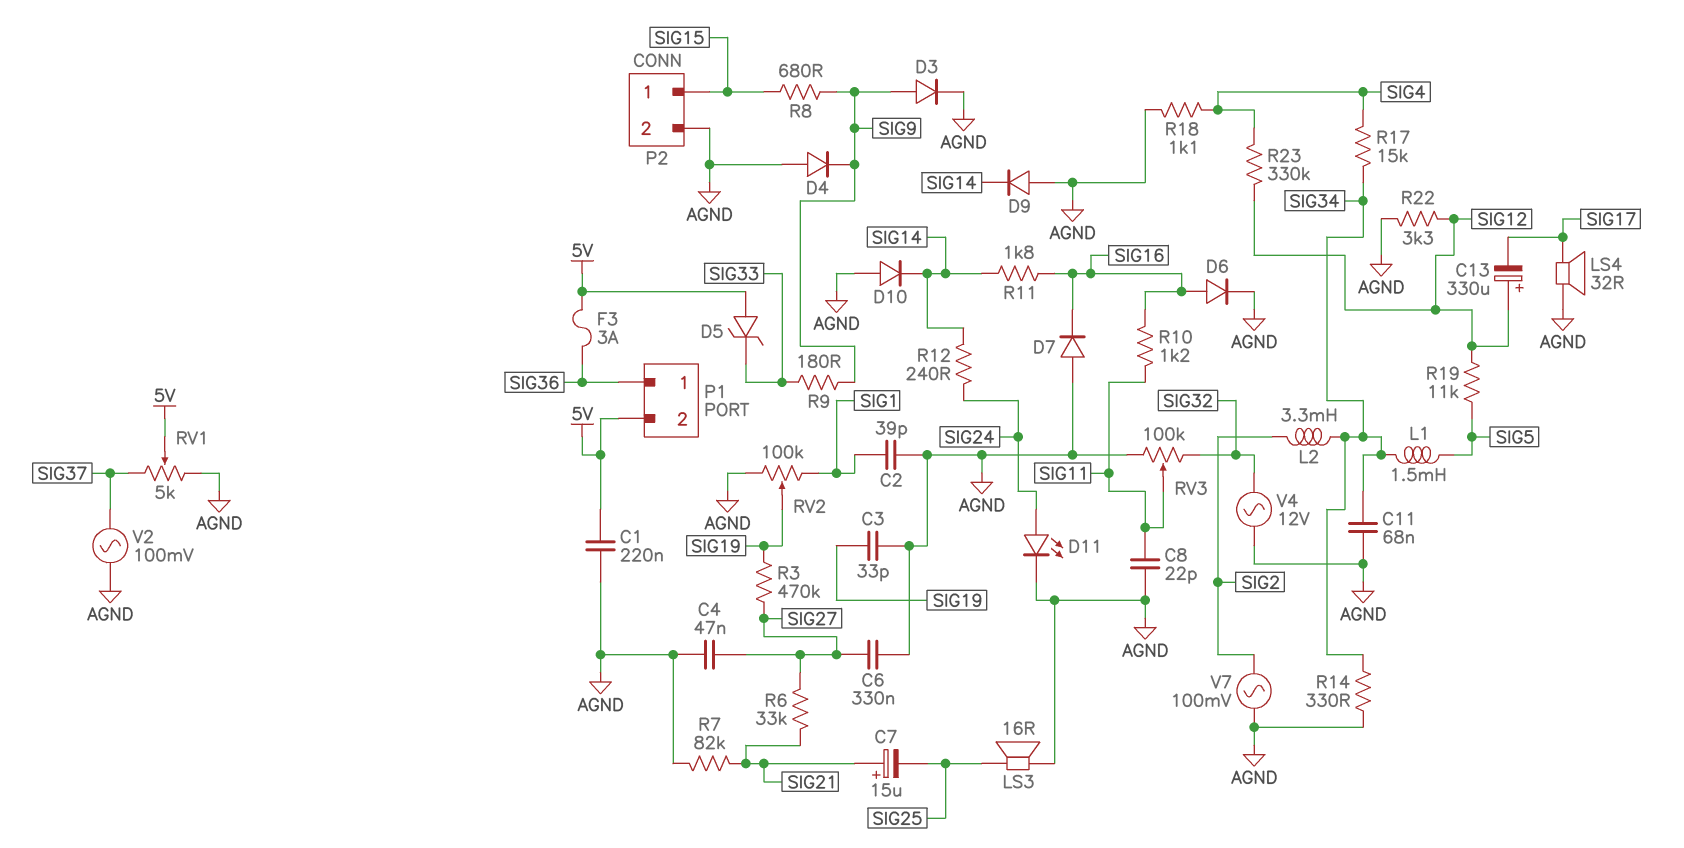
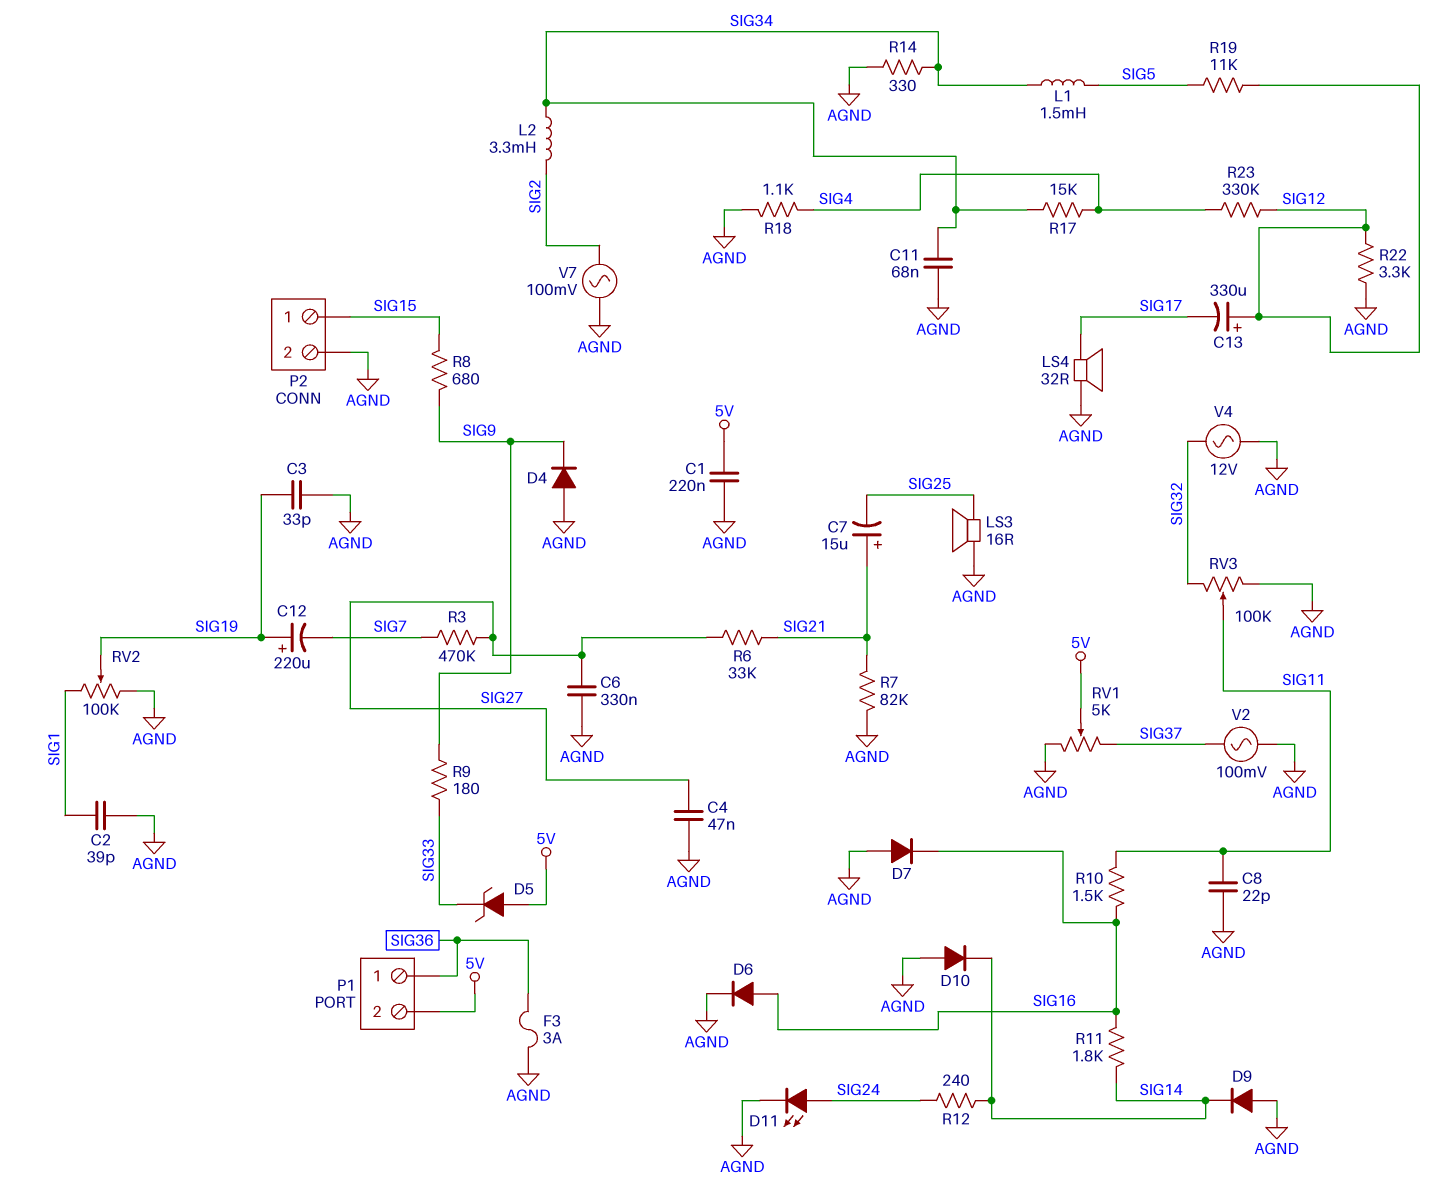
C12: none -> 220uF (plus SIG19, minus SIG7)
D3: diode (A SIG9, K AGND) -> none
F3: 3A (5V, SIG36) -> 3A (AGND, SIG36)
R3: 470k (SIG19, SIG27) -> 470k (SIG7, SIG27)
R10: 1.2k (SIG11, SIG16) -> 1.5k (SIG11, SIG16)

